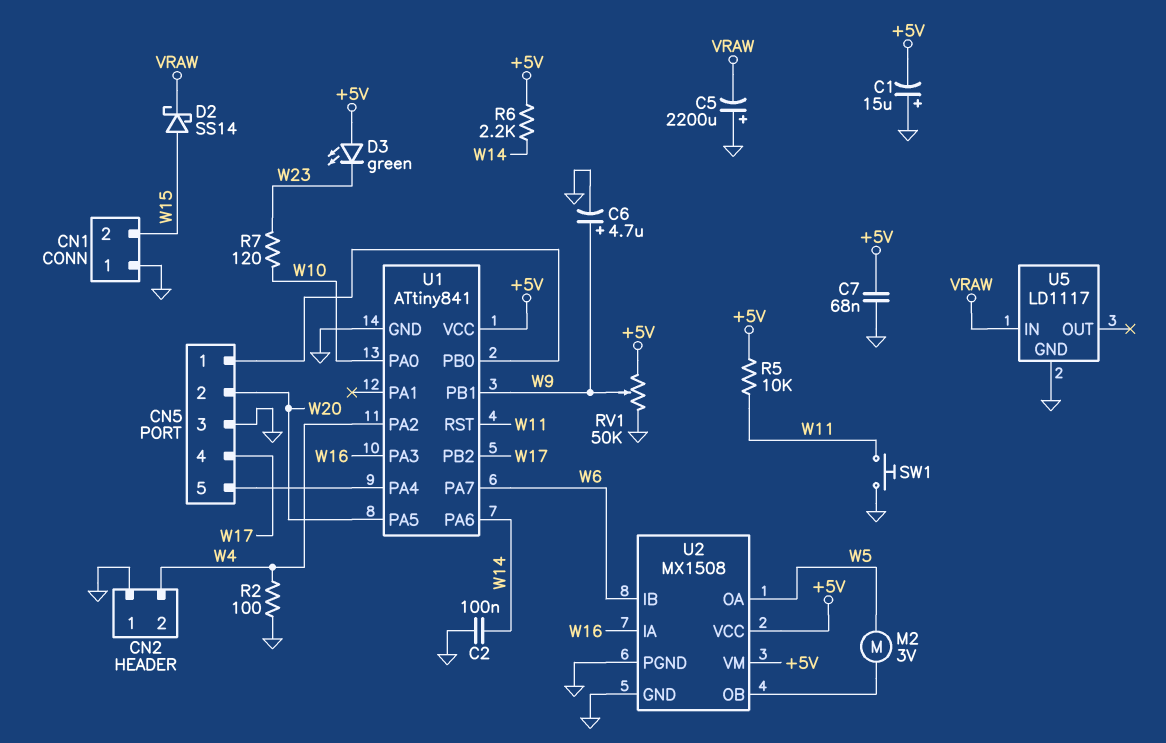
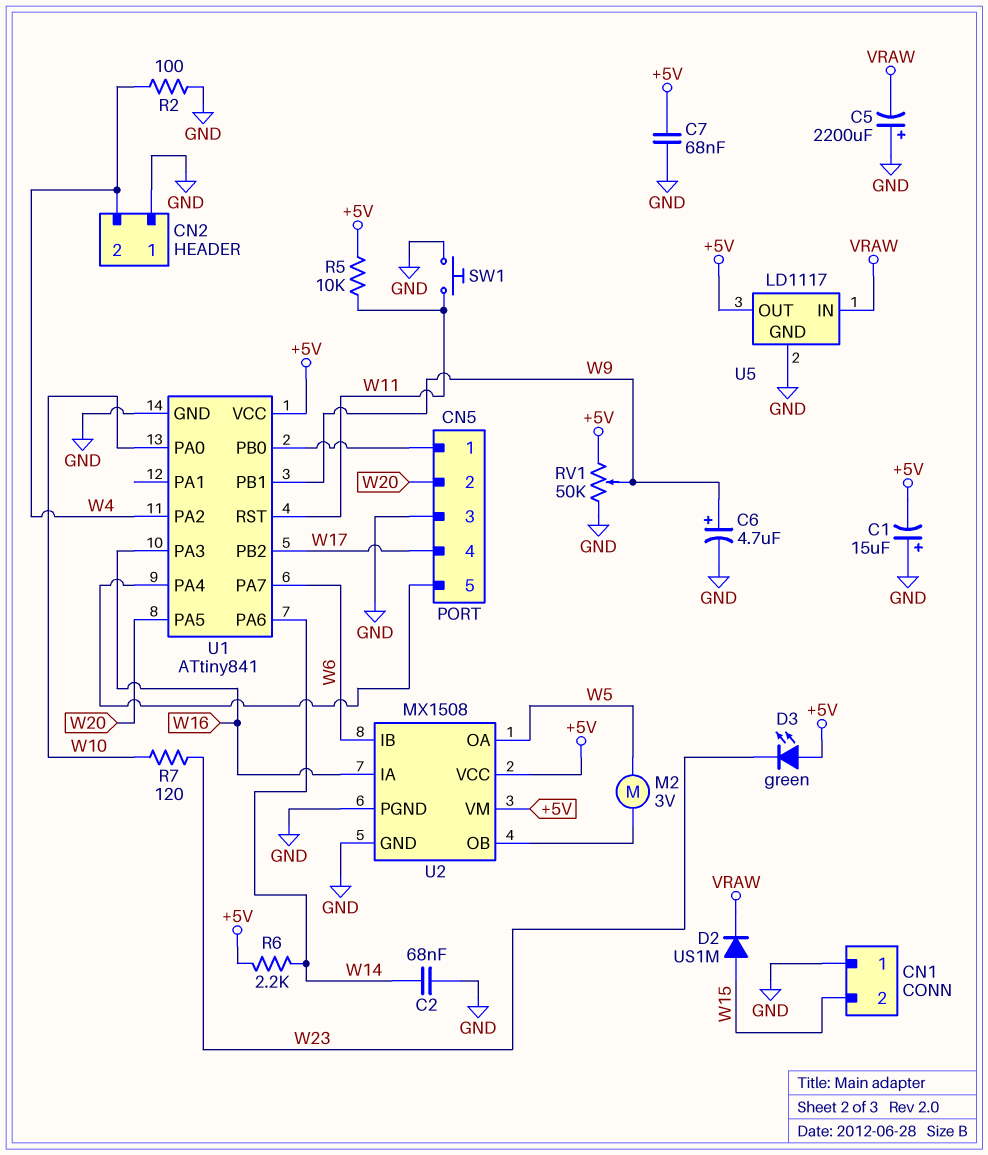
C2: 100nF (GND, W14) -> 68nF (GND, W14)
D2: schottky SS14 (A W15, K VRAW) -> diode US1M (A W15, K VRAW)
U5 pin OUT: none -> +5V

